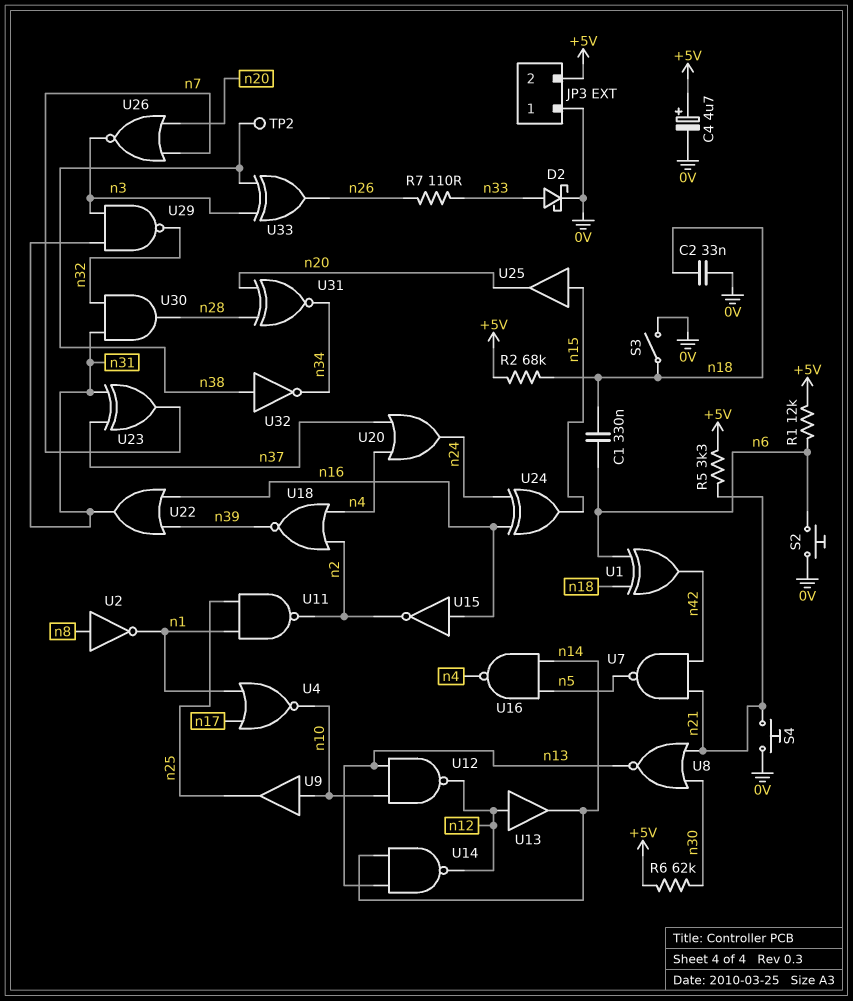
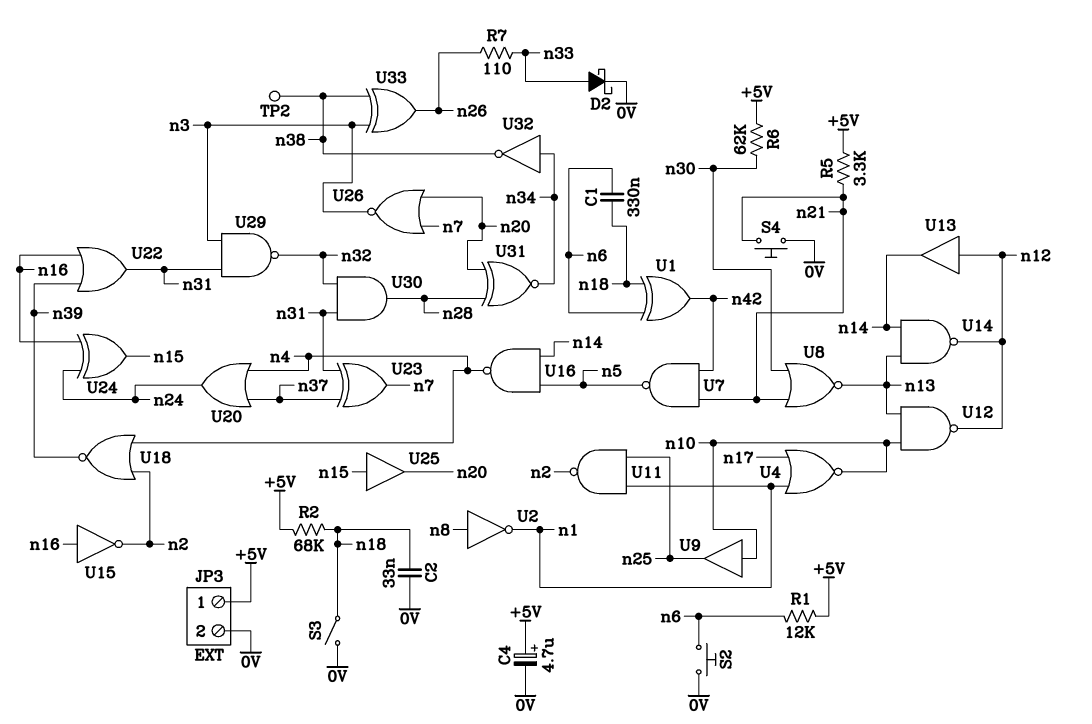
JP3 pin 1: 0V -> +5V
JP3 pin 2: +5V -> 0V
U32: NOT (in n38, out n34) -> NOT (in n34, out n38)

